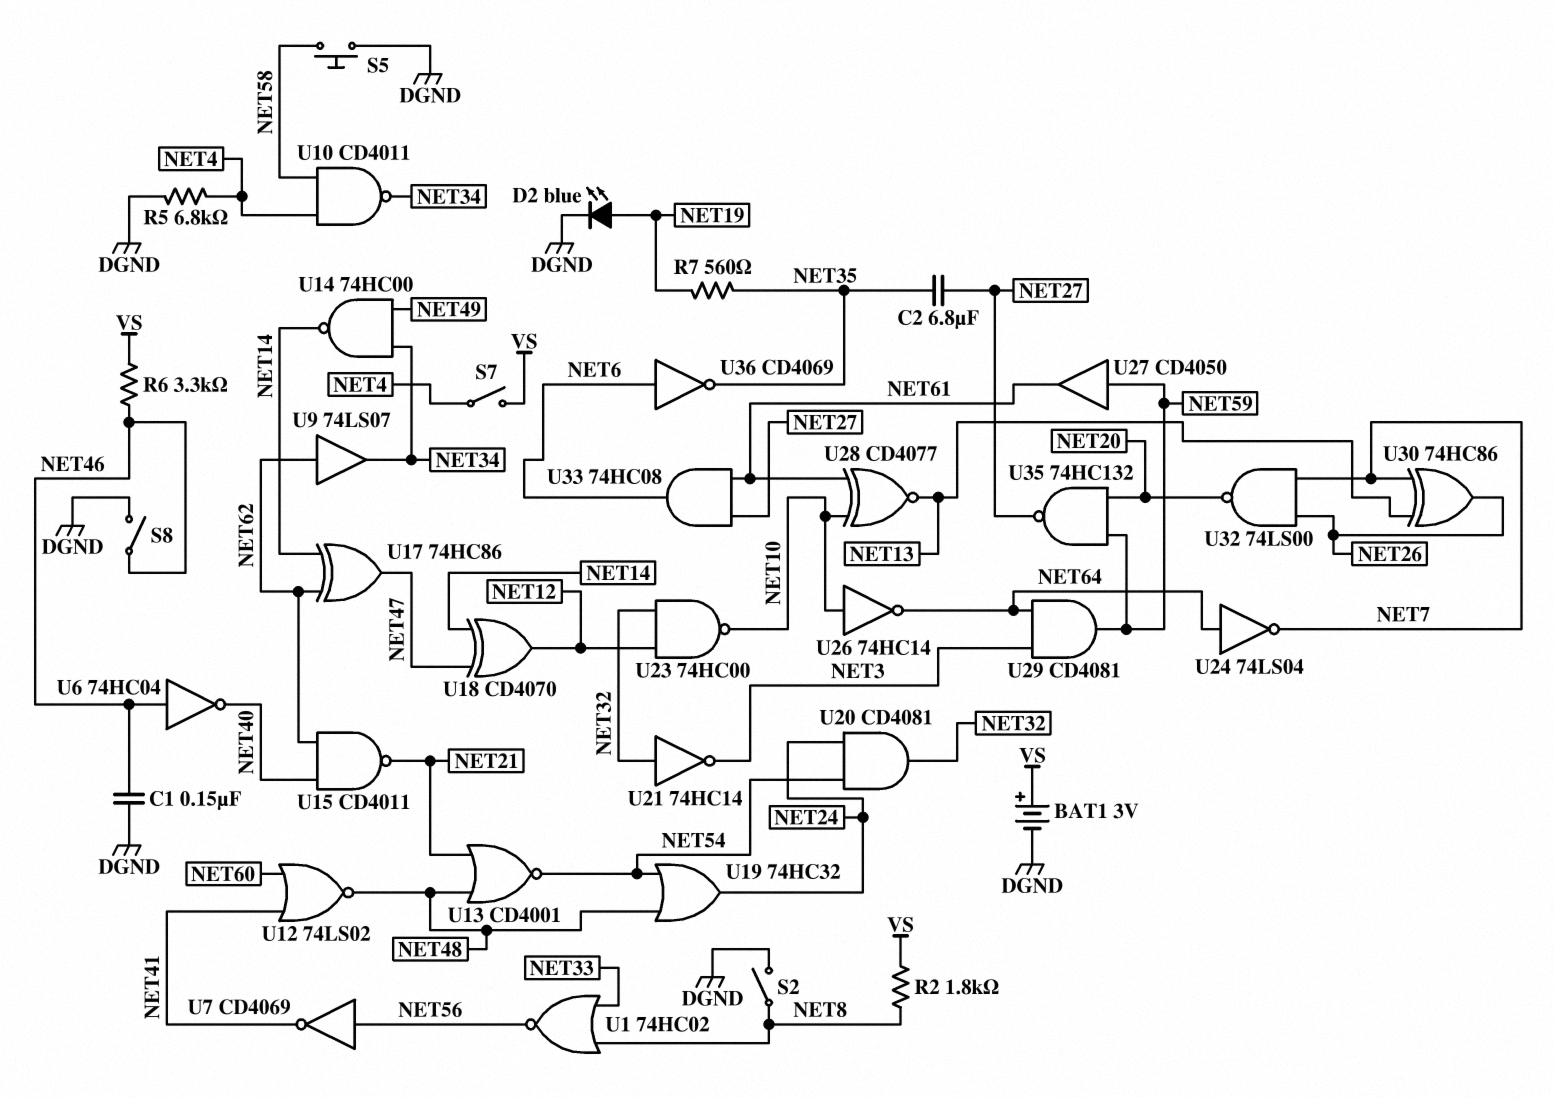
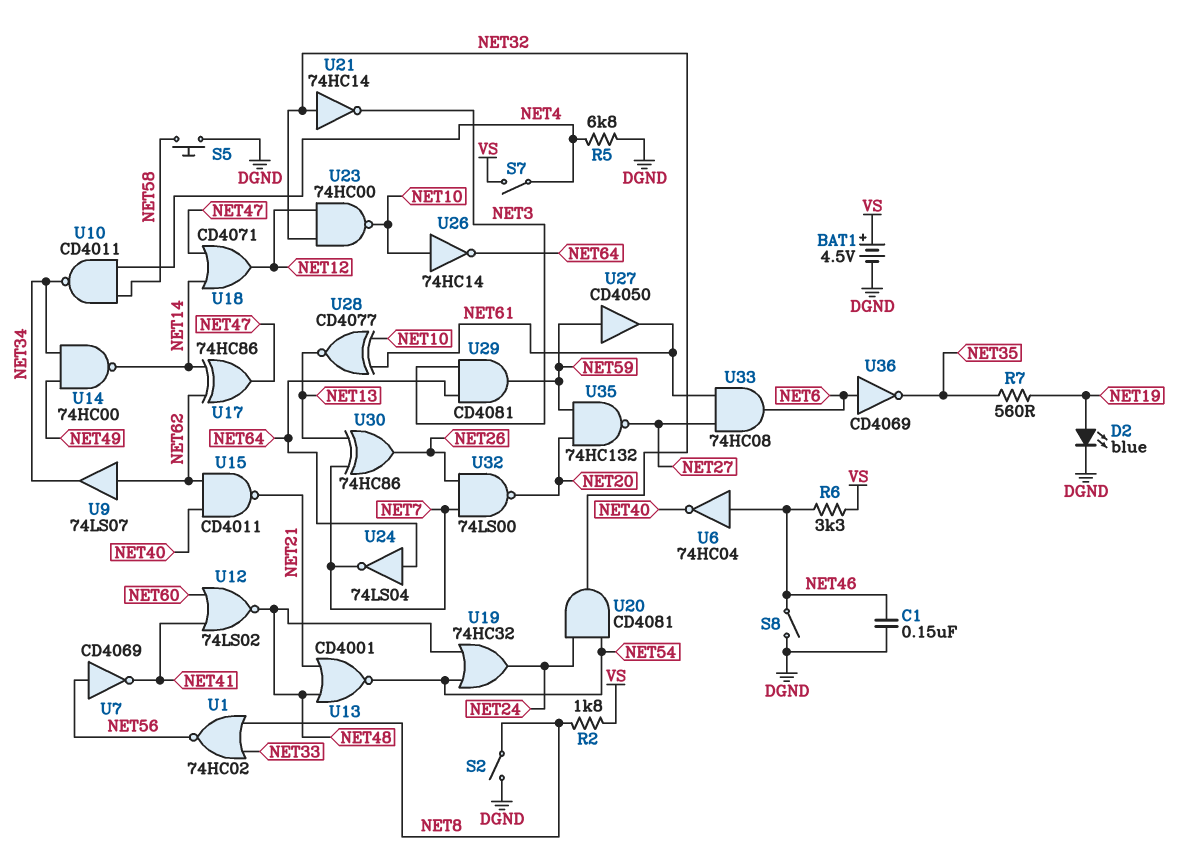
BAT1: 3V (plus VS, minus DGND) -> 4.5V (plus VS, minus DGND)
C2: 6.8uF (NET27, NET35) -> none
U18: XOR CD4070 (in NET14, in NET47, out NET12) -> OR CD4071 (in NET14, in NET47, out NET12)

